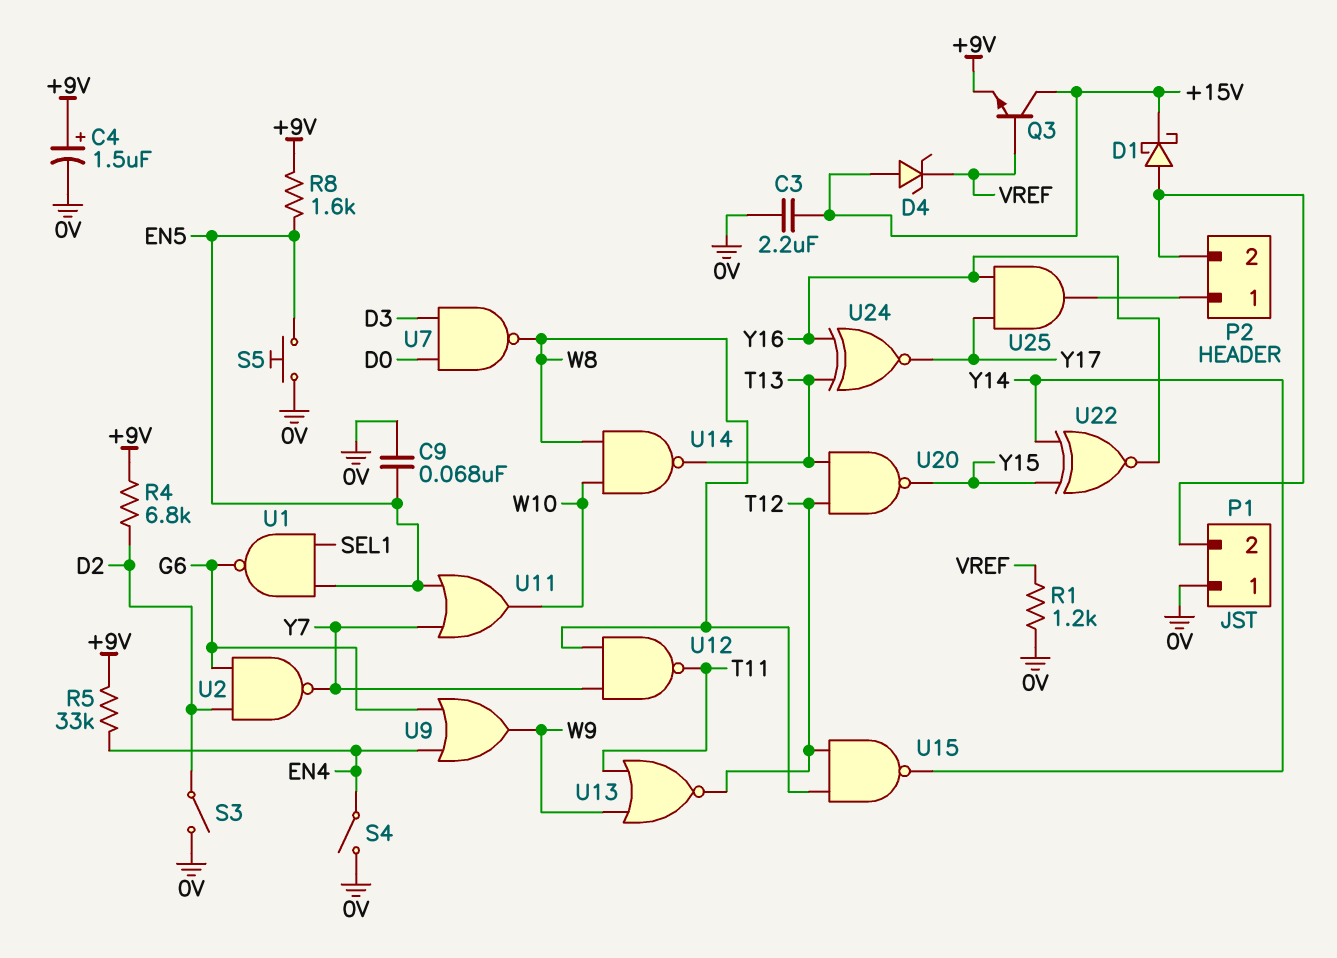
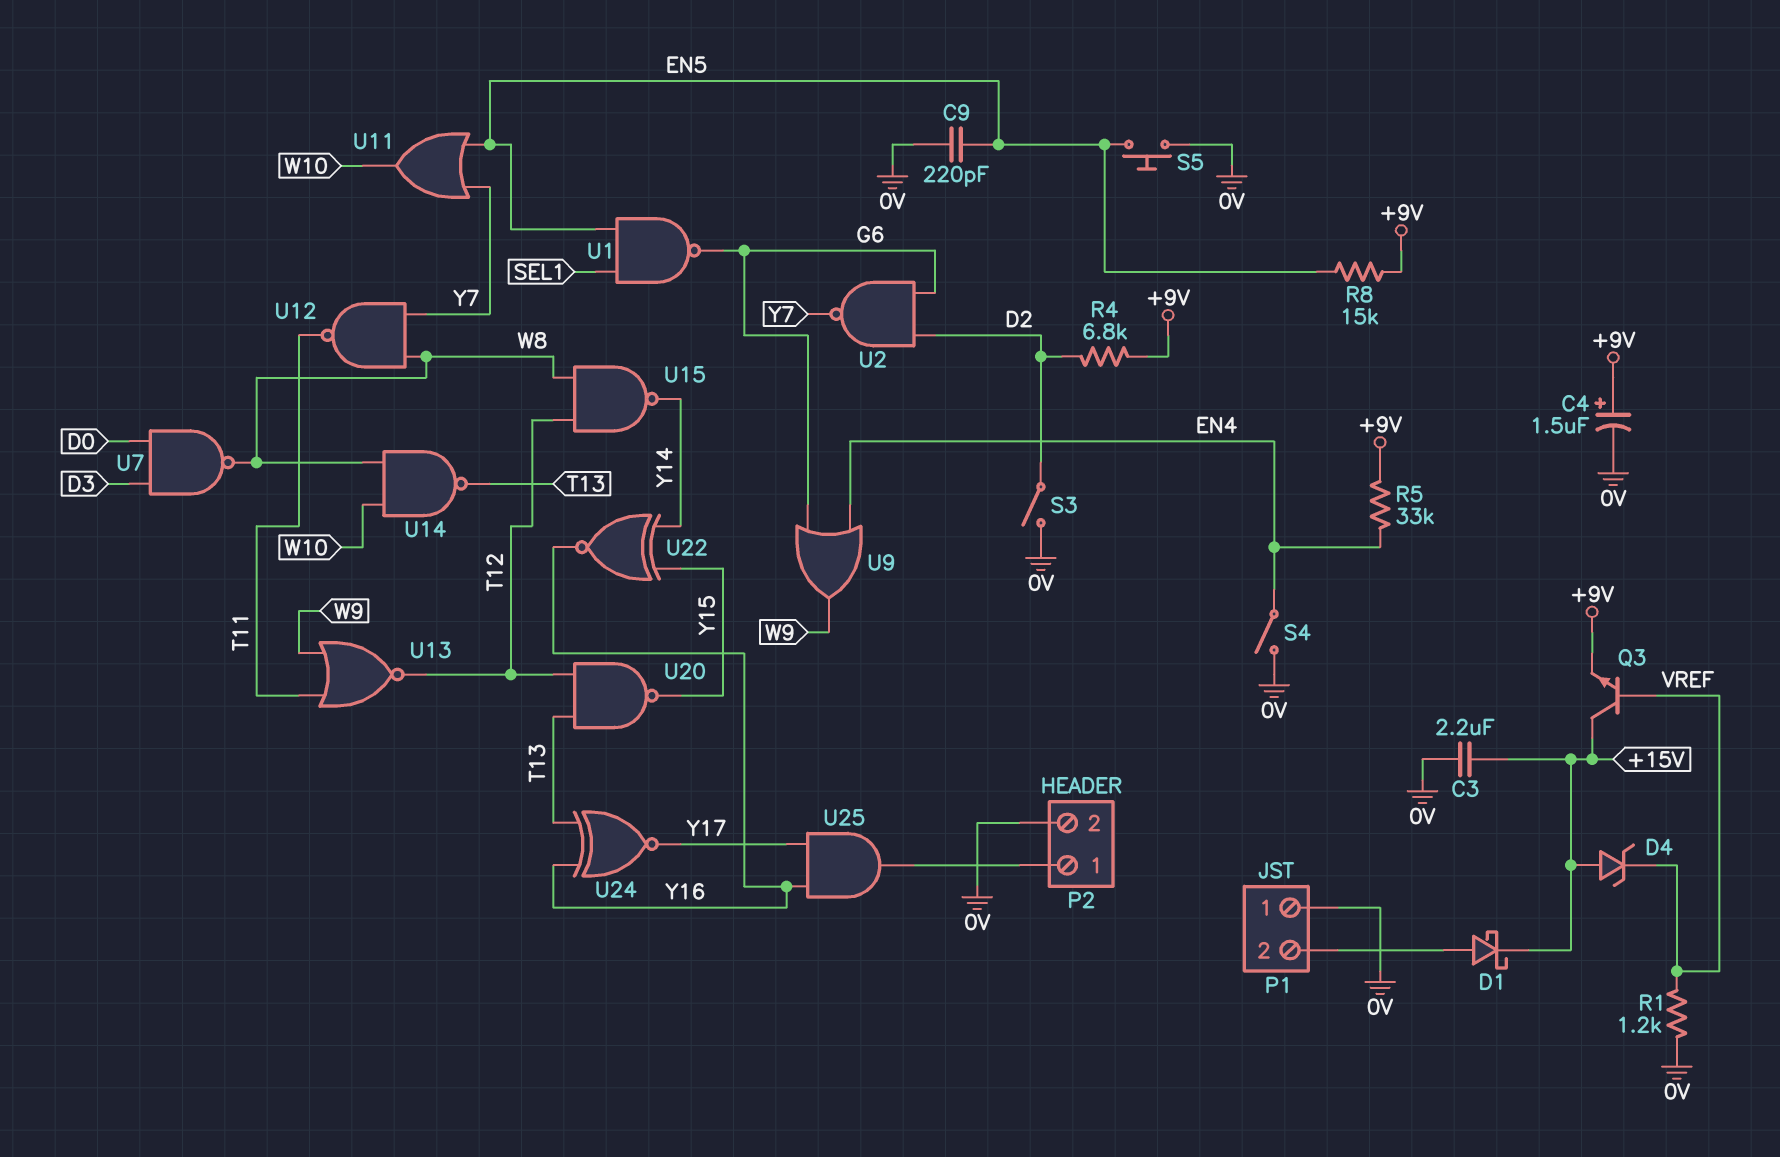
C9: 68nF (0V, EN5) -> 220pF (0V, EN5)
P2 pin 2: P1/2 -> 0V
R8: 1.6k (+9V, EN5) -> 15k (+9V, EN5)

